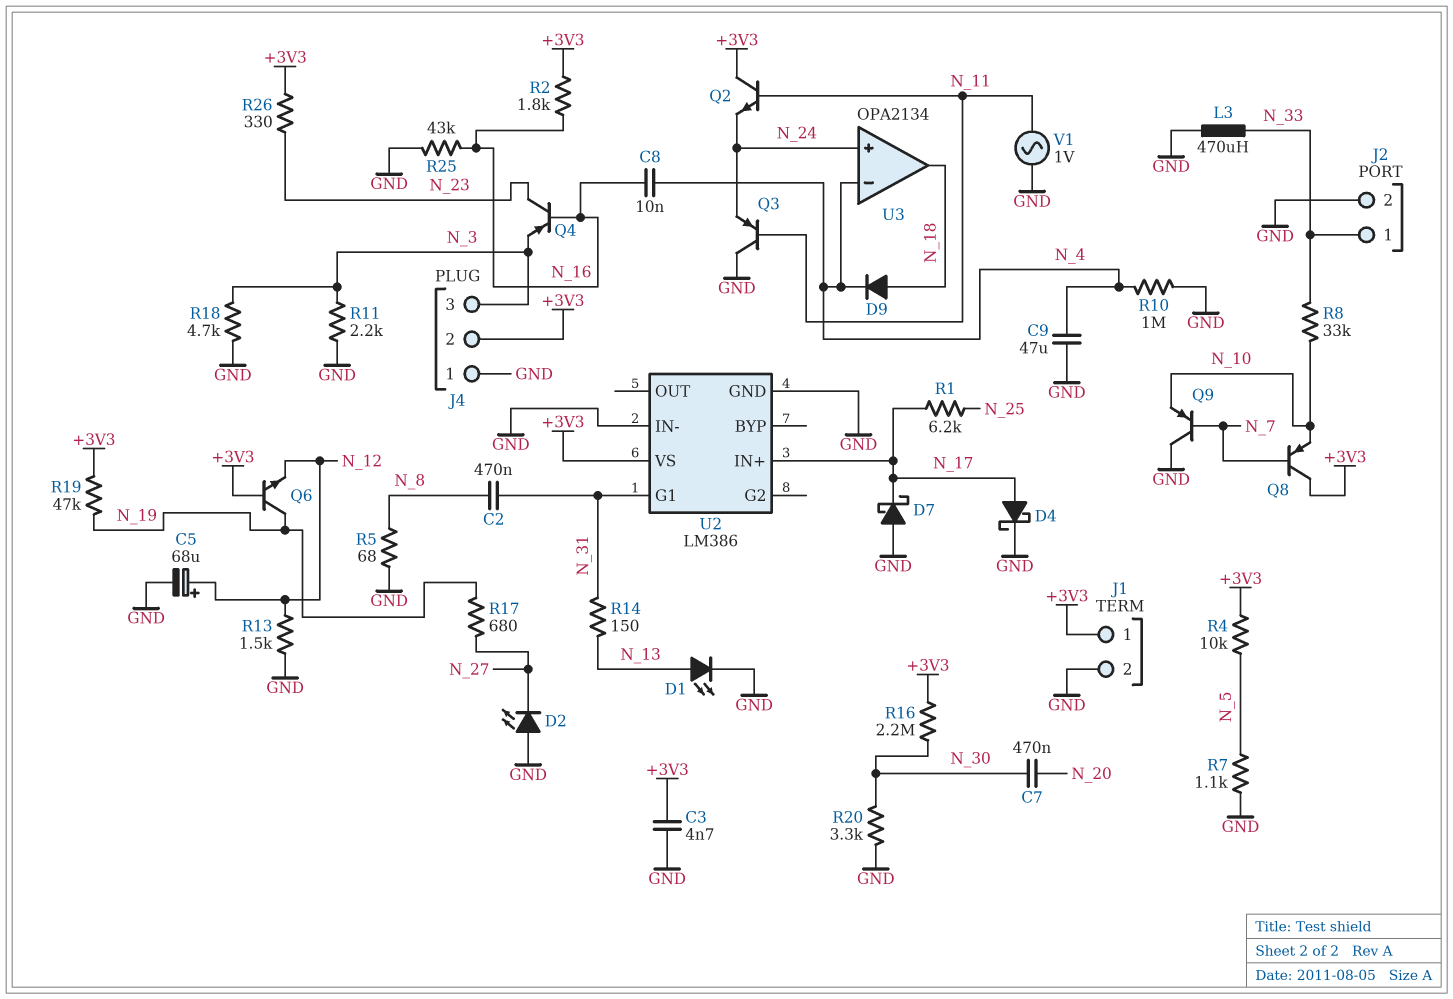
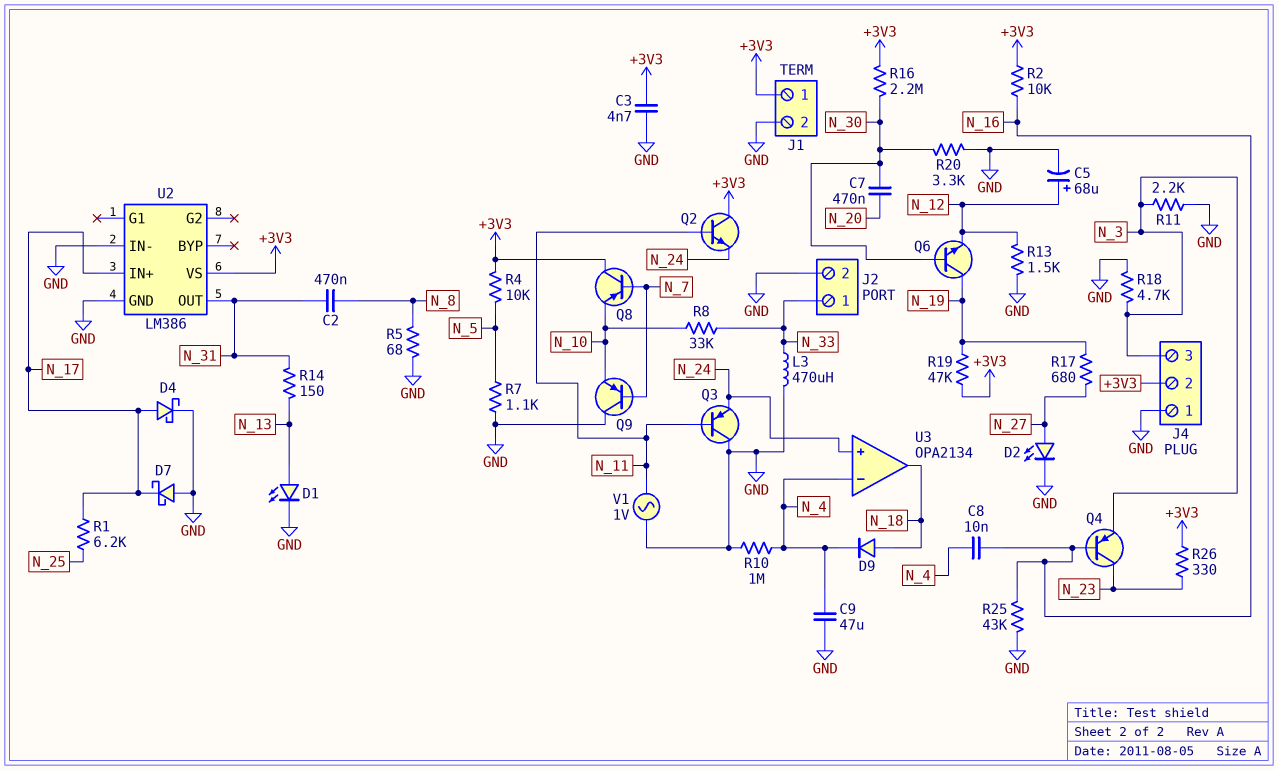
D2: LED (A GND, K N_27) -> LED (A N_27, K GND)
Q6: NPN (B +3V3, C N_19, E N_12) -> NPN (B N_30, C N_19, E N_12)
R2: 1.8k (+3V3, N_16) -> 10k (+3V3, N_16)
U2 pin G1: N_31 -> none
U2 pin OUT: none -> N_31

